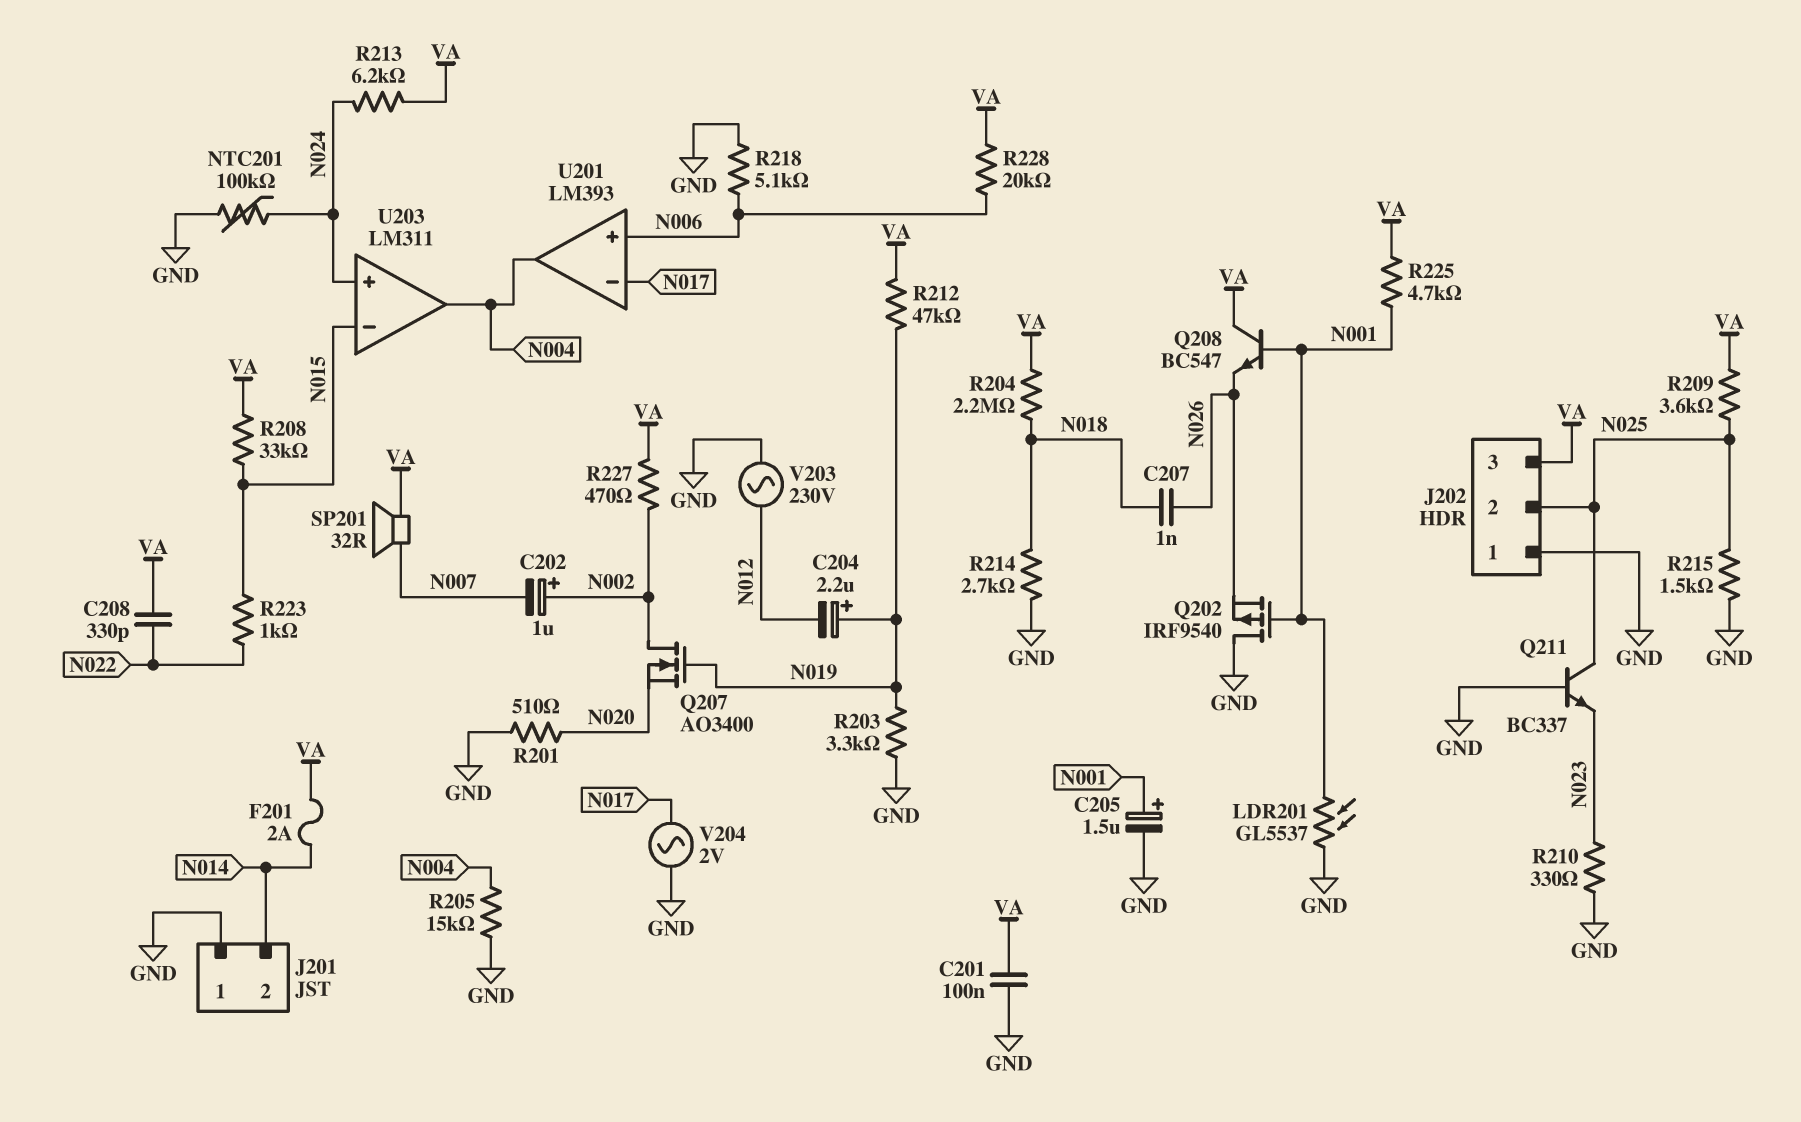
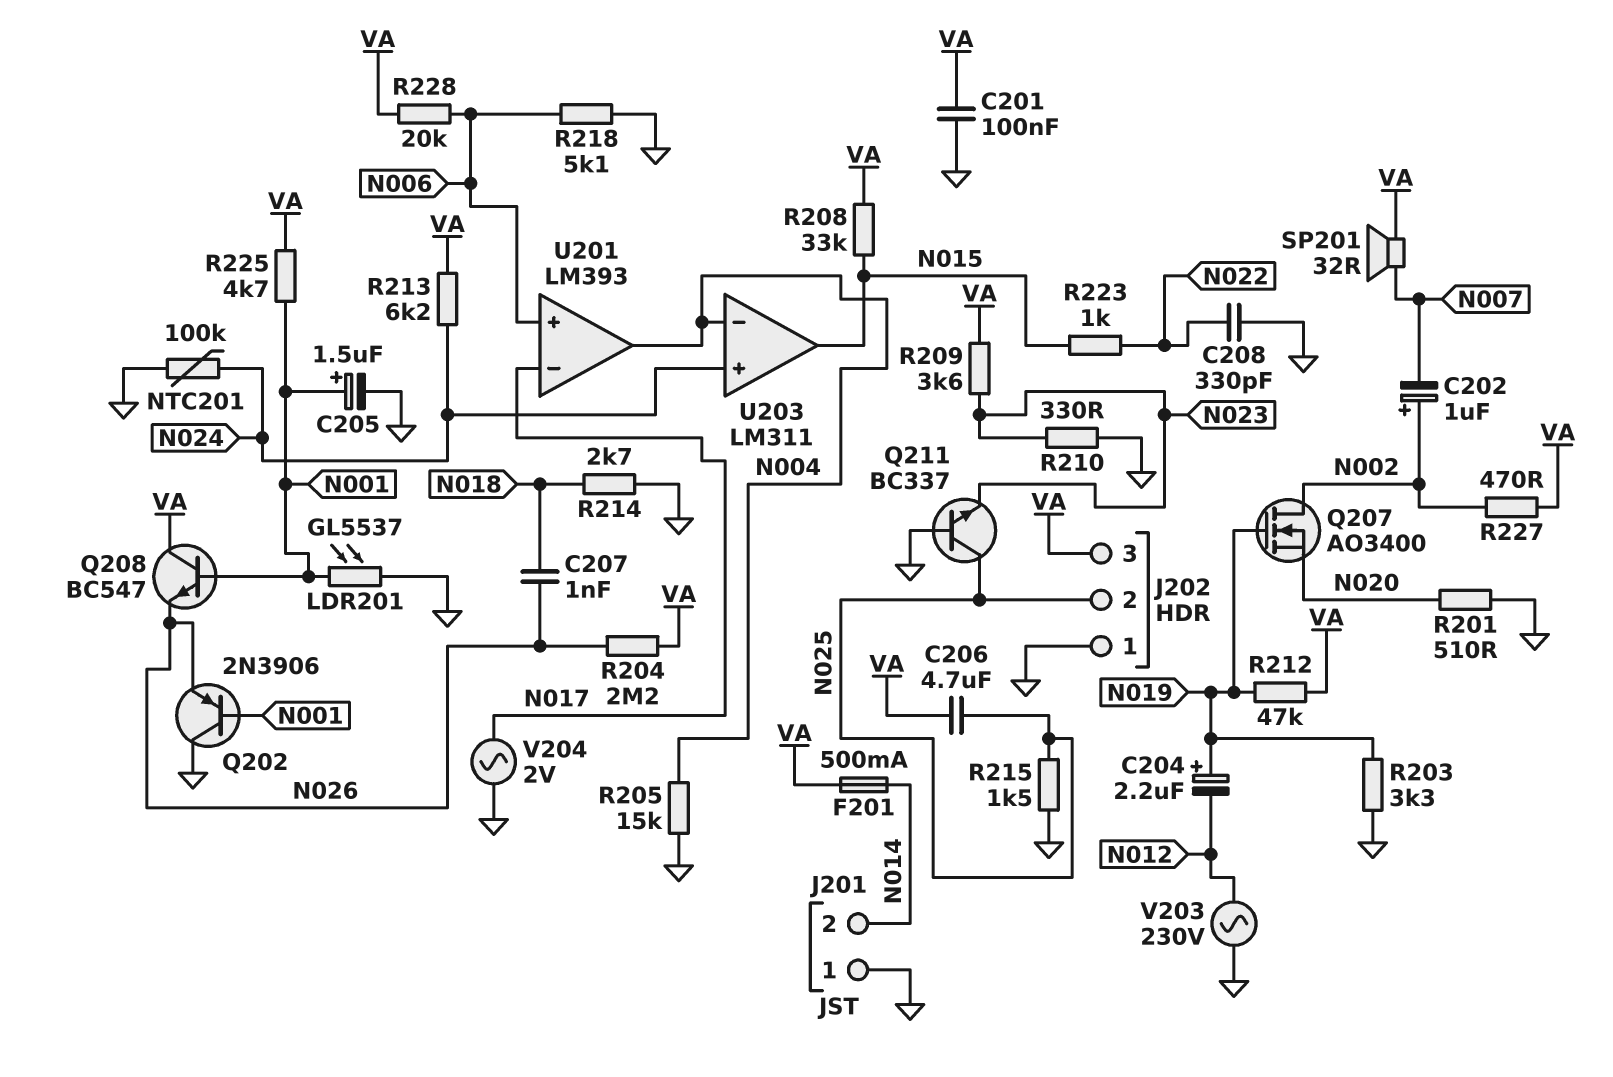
C206: none -> 4.7uF (N025, VA)
C208: 330pF (N022, VA) -> 330pF (GND, N022)
F201: 2A (N014, VA) -> 500mA (N014, VA)
Q202: PMOS IRF9540 (G N001, D GND, S N026) -> PNP 2N3906 (B N001, C GND, E N026)
R204: 2.2M (N018, VA) -> 2.2M (N026, VA)
R209: 3.6k (N025, VA) -> 3.6k (N023, VA)
U203 pin in-: N015 -> N004
U203 pin out: N004 -> N015

